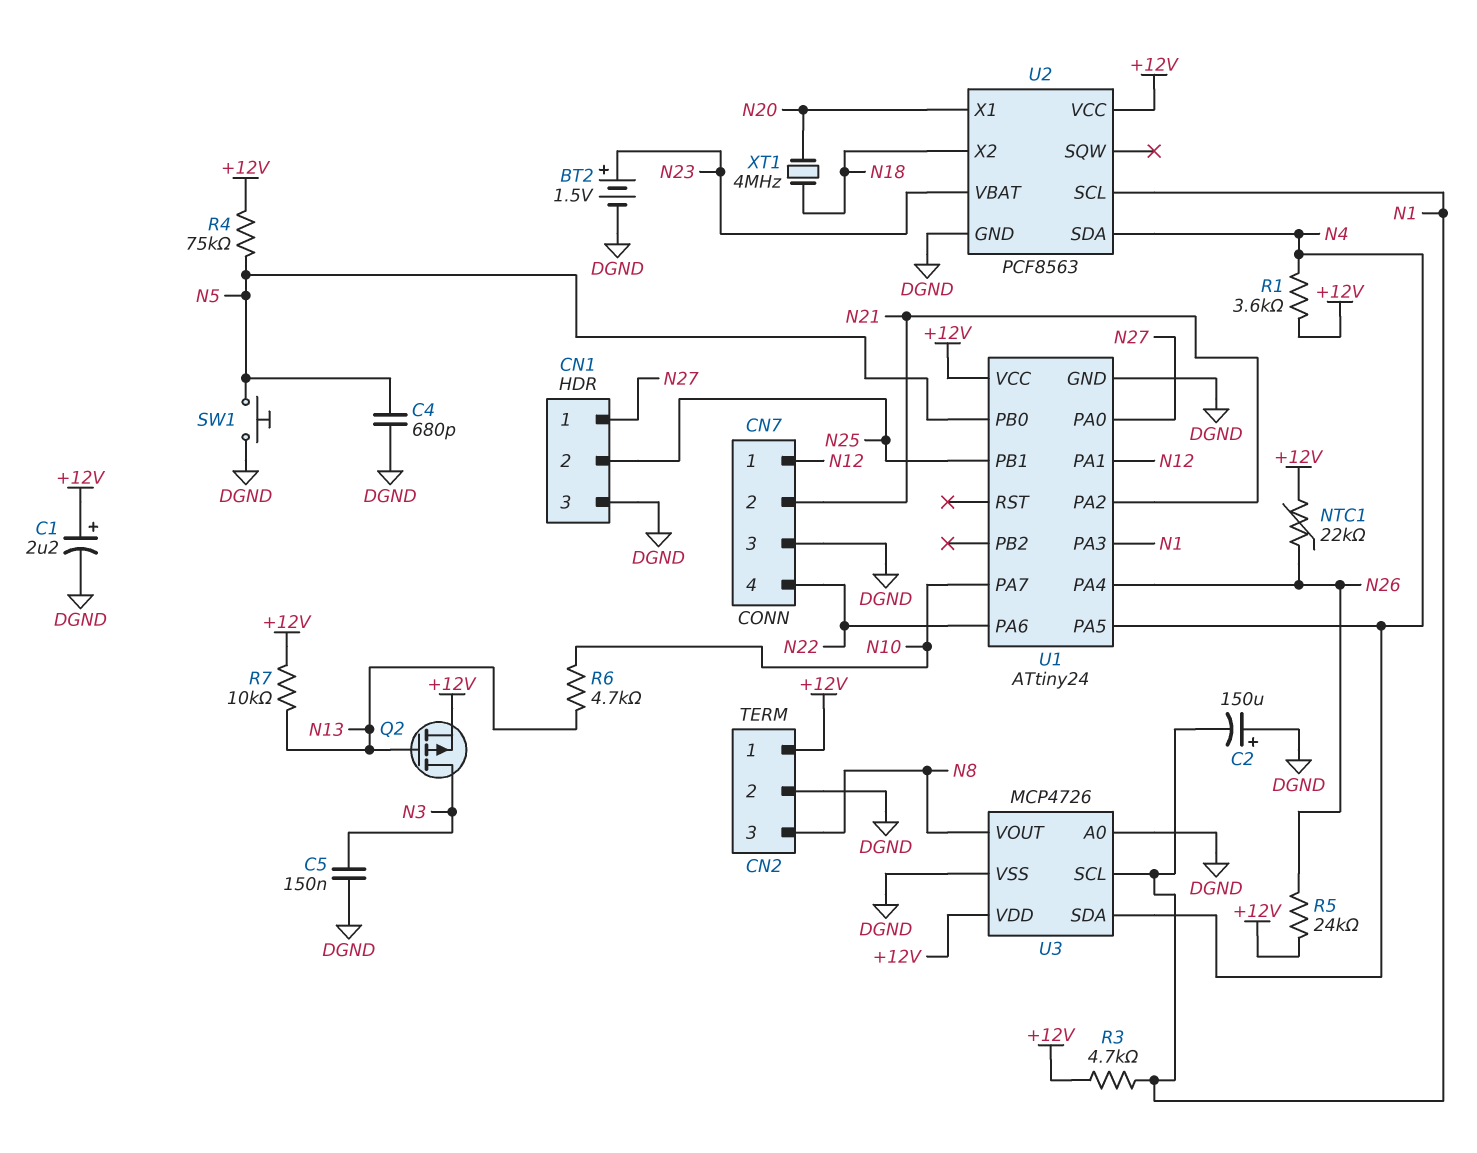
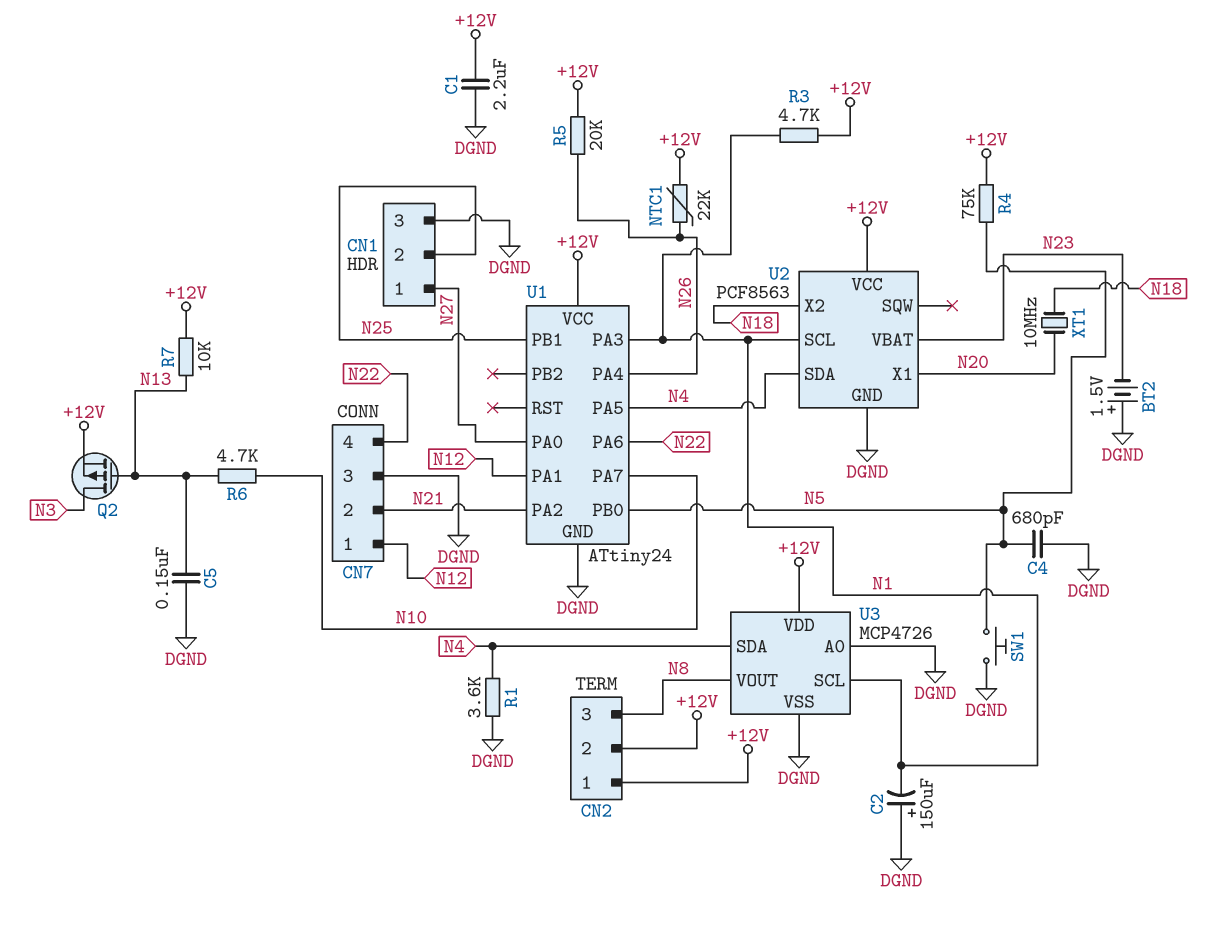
BT2: 1.5V (plus N23, minus DGND) -> 1.5V (plus DGND, minus N23)
C1: 2.2uF (plus +12V, minus DGND) -> 2.2uF (+12V, DGND)
C5: 150nF (DGND, N3) -> 150nF (DGND, N13)
CN2 pin 2: DGND -> +12V
R1: 3.6k (+12V, N4) -> 3.6k (DGND, N4)
R5: 24k (+12V, N26) -> 20k (+12V, N26)
XT1: 4MHz (N18, N20) -> 10MHz (N18, N20)

